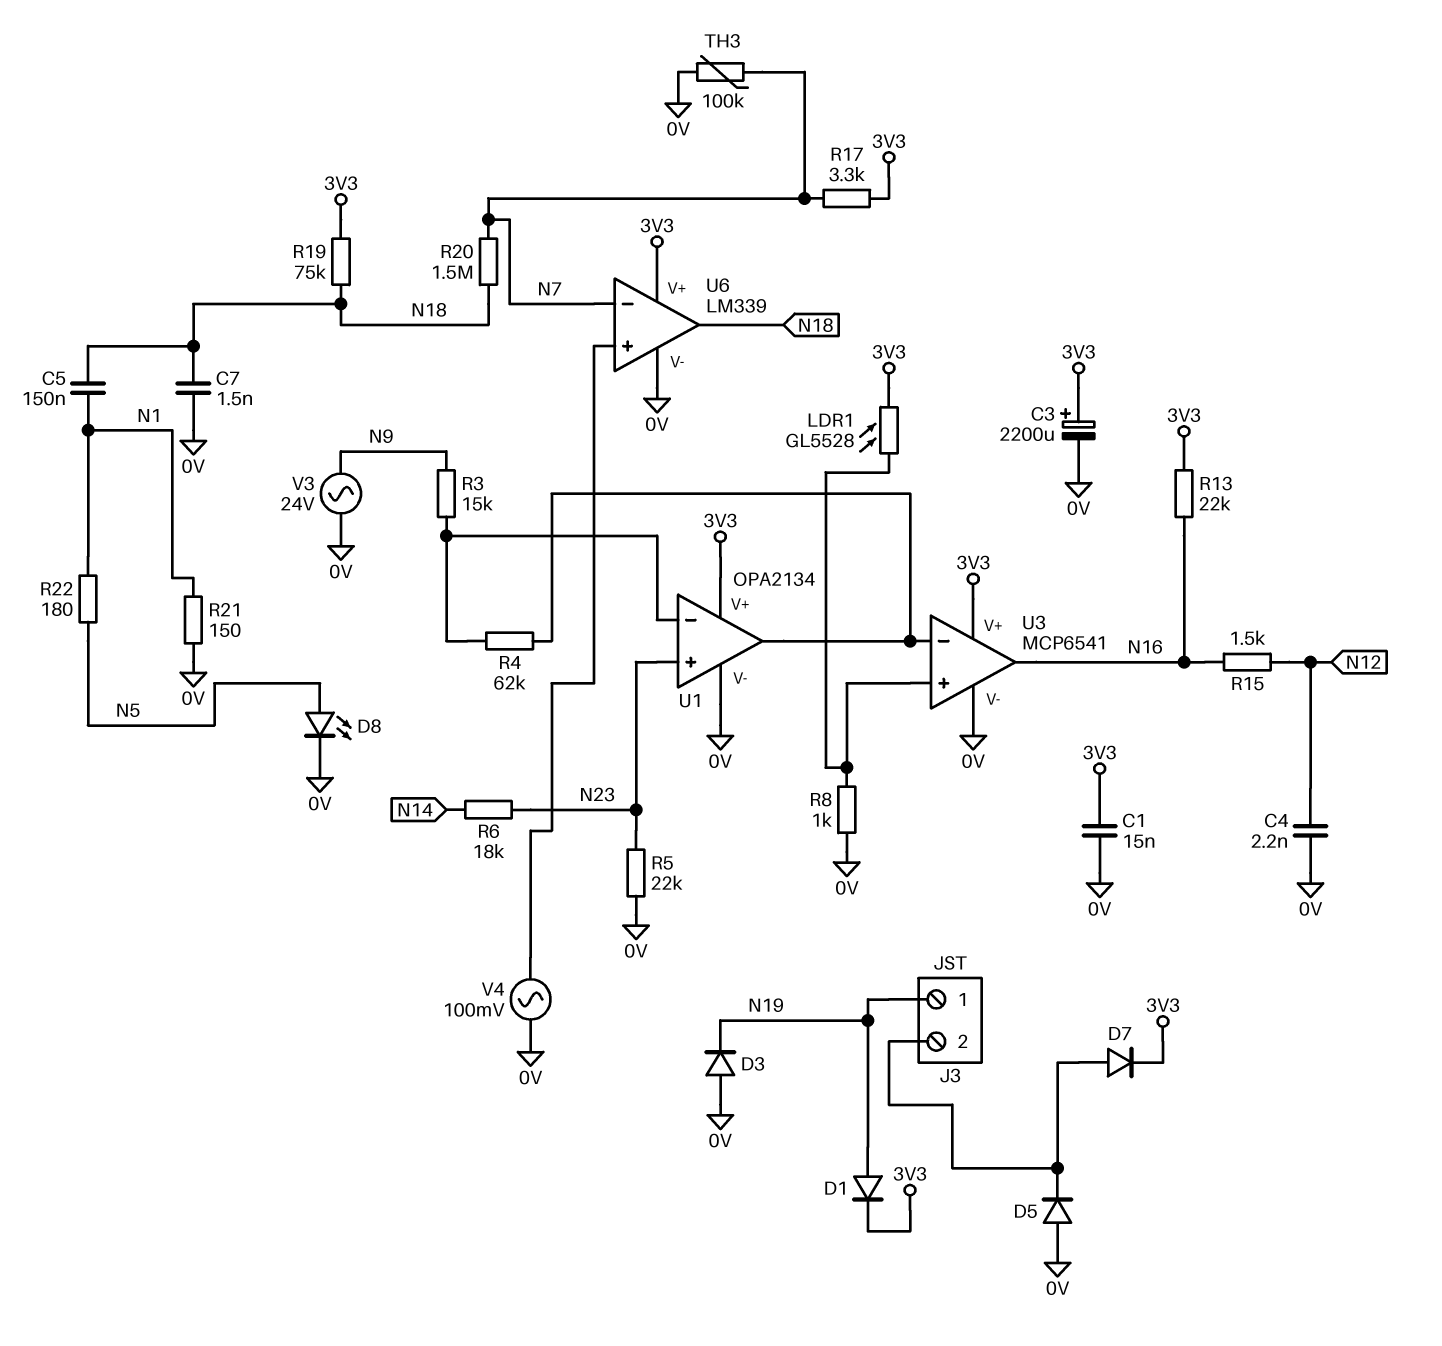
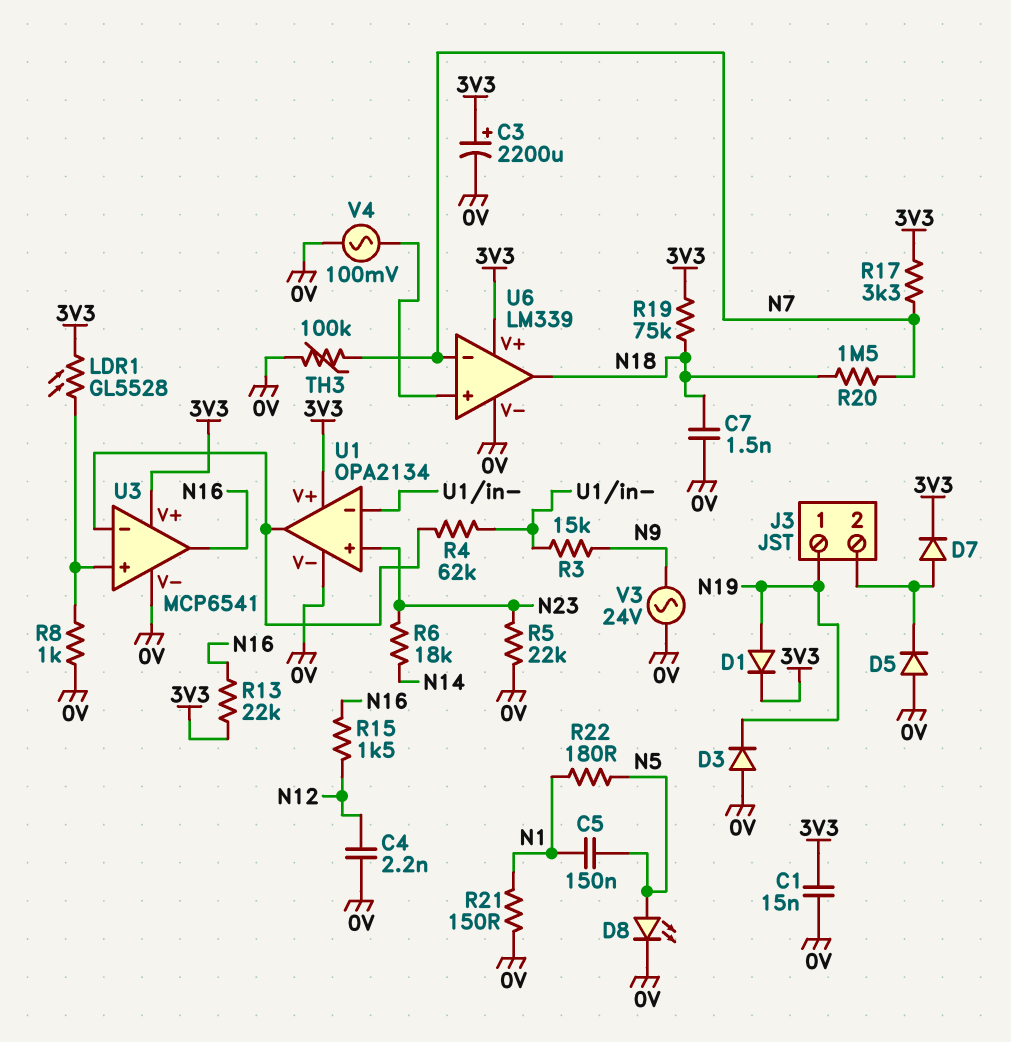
C5: 150nF (N1, N18) -> 150nF (N1, N5)

